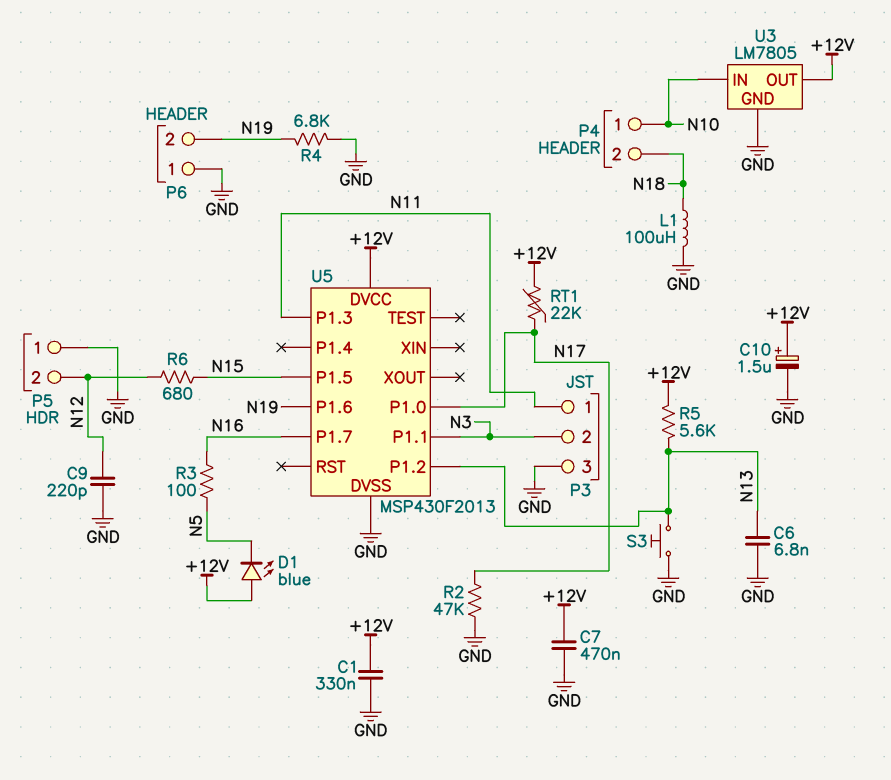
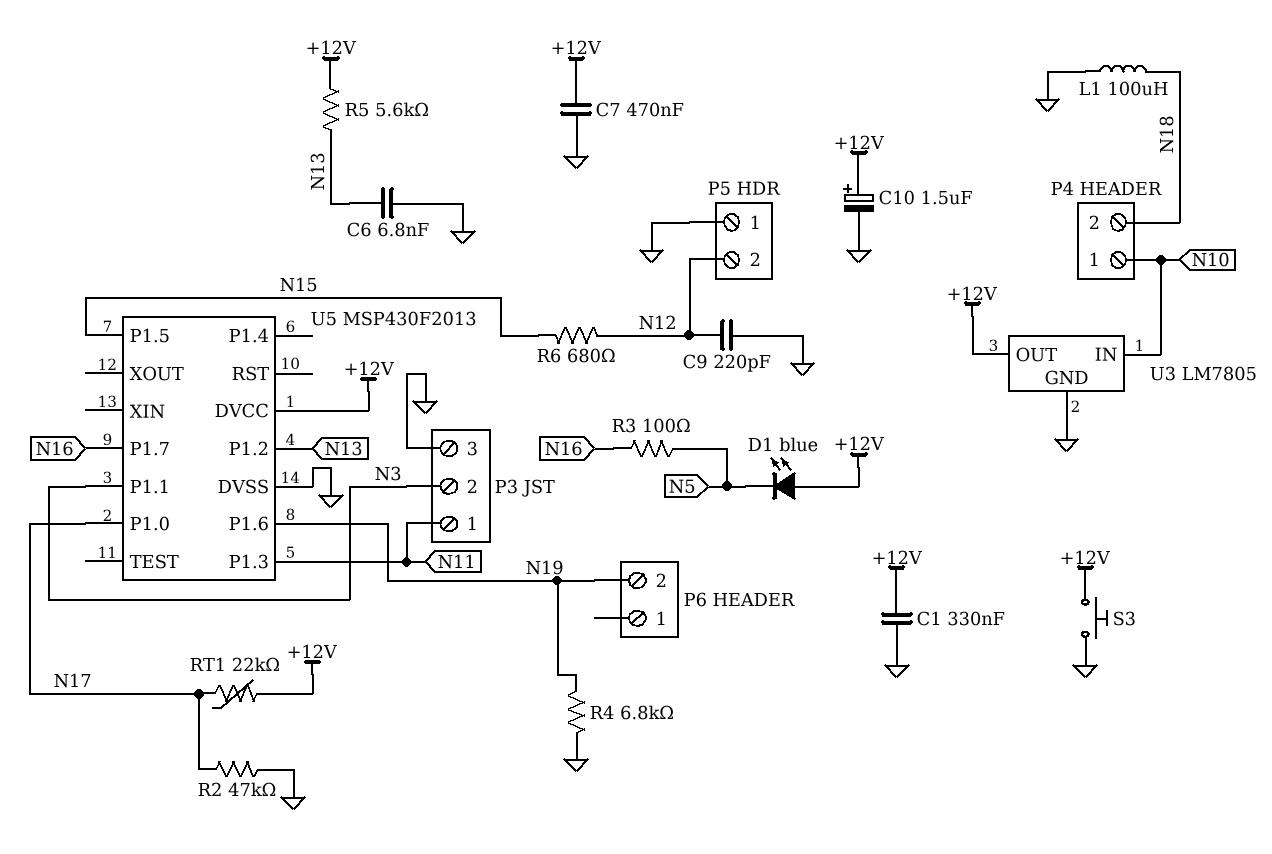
P6 pin 1: GND -> none
S3: button (GND, N13) -> button (+12V, GND)

